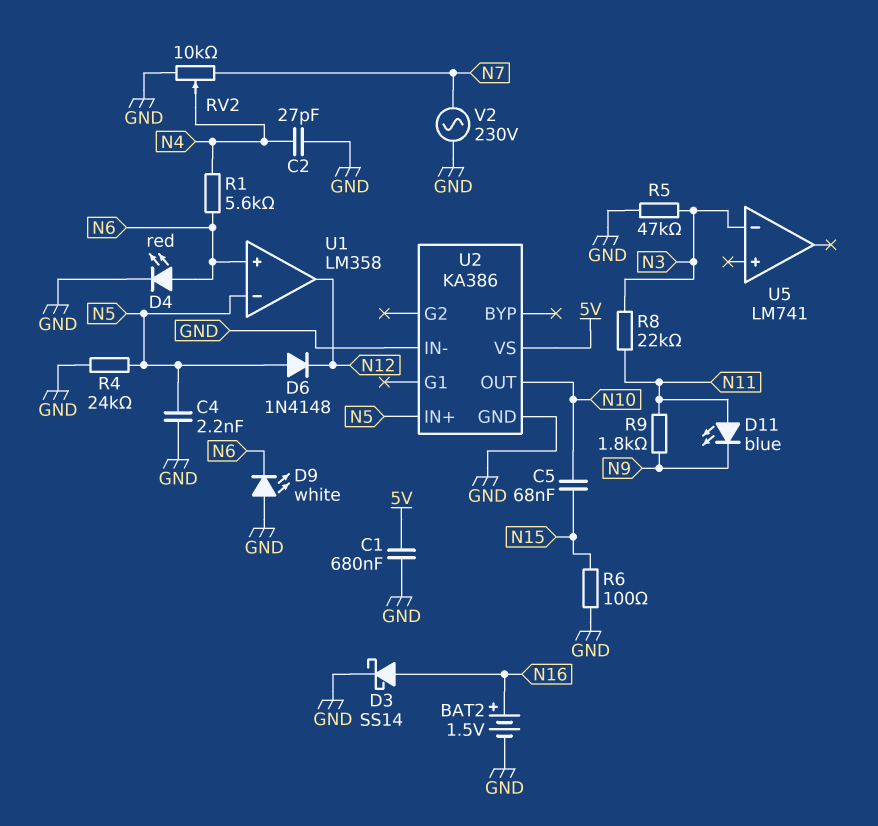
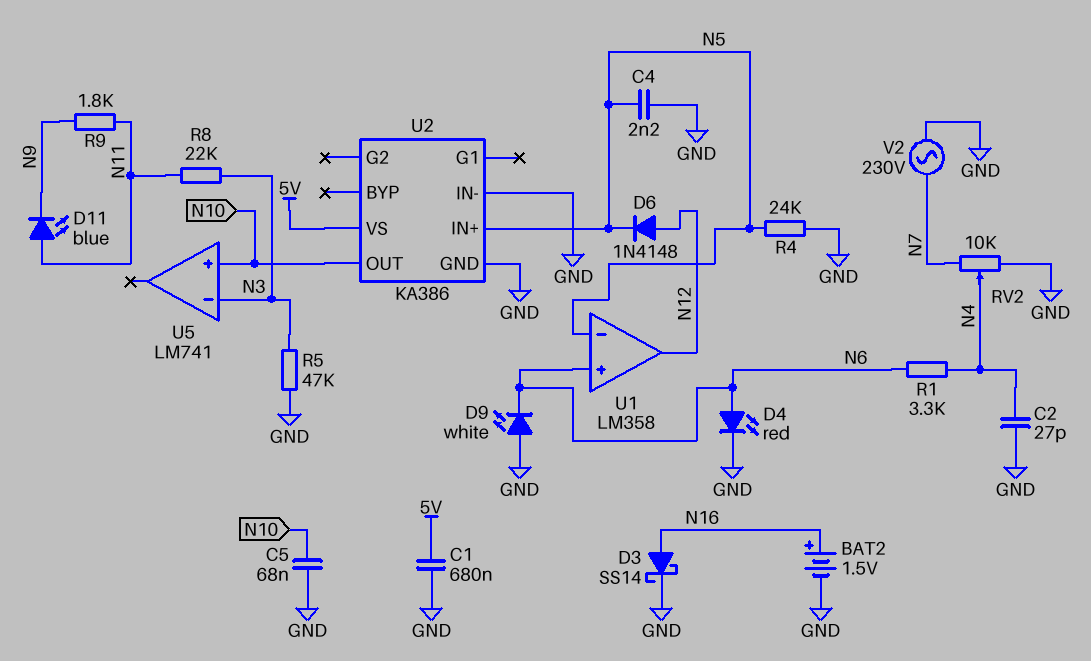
C5: 68nF (N10, N15) -> 68nF (GND, N10)
D6: diode 1N4148 (A N5, K N12) -> diode 1N4148 (A N12, K N5)
R1: 5.6k (N4, N6) -> 3.3k (N4, N6)
R6: 100 (GND, N15) -> none
U5 pin in+: none -> N10

